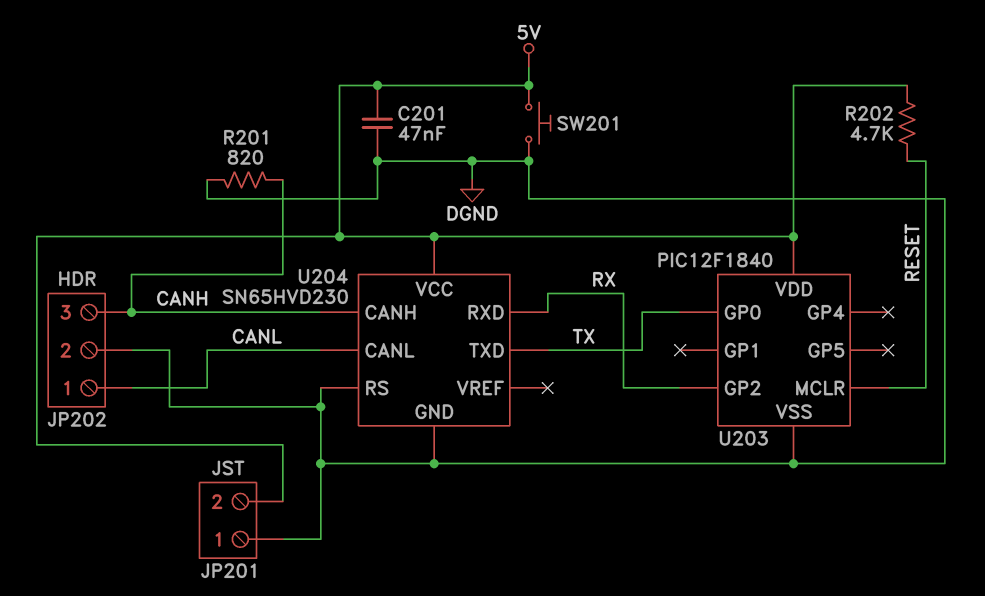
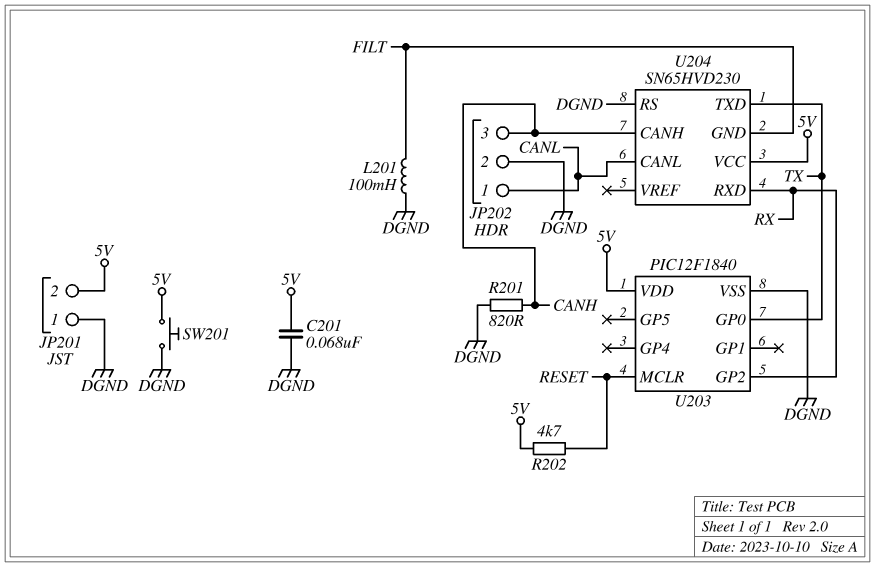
C201: 47nF (5V, DGND) -> 68nF (5V, DGND)
L201: none -> 100mH (DGND, FILT)
U204 pin GND: DGND -> FILT

